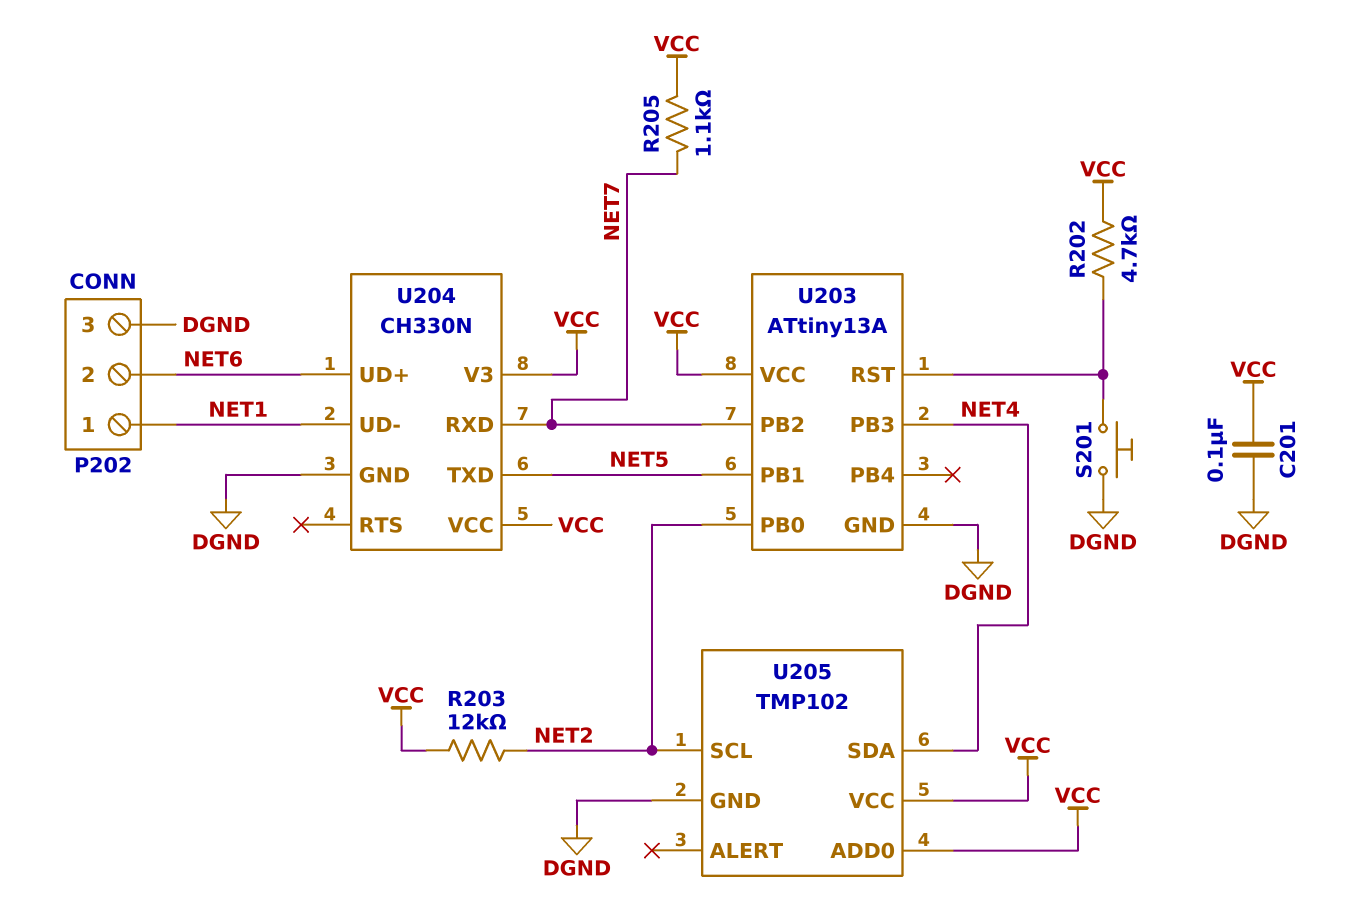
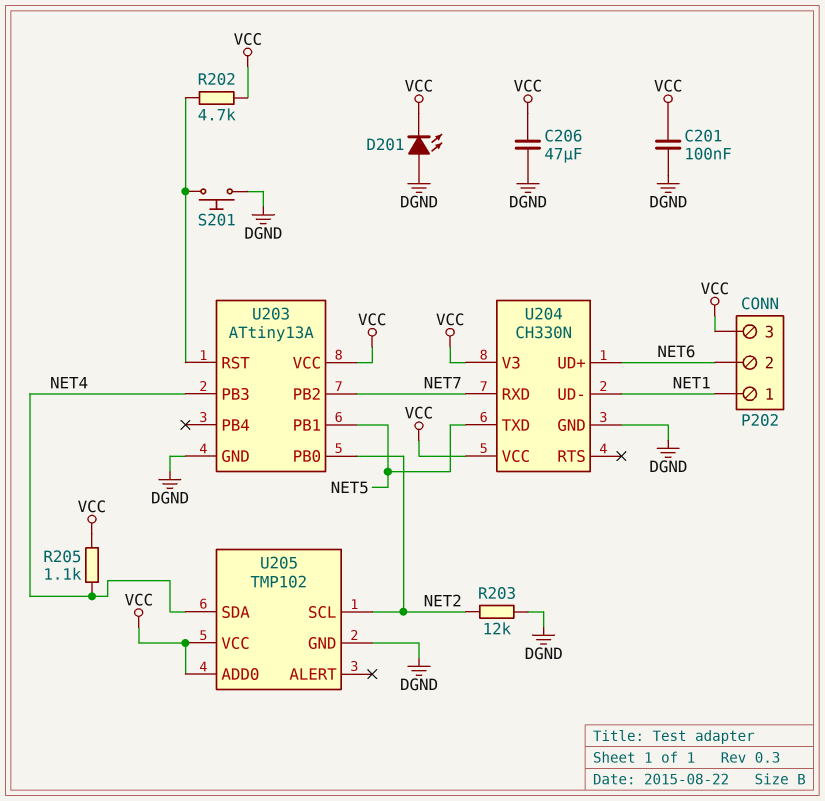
C206: none -> 47uF (DGND, VCC)
D201: none -> LED (A DGND, K VCC)
P202 pin 3: DGND -> VCC
R203: 12k (NET2, VCC) -> 12k (DGND, NET2)
R205: 1.1k (NET7, VCC) -> 1.1k (NET4, VCC)

